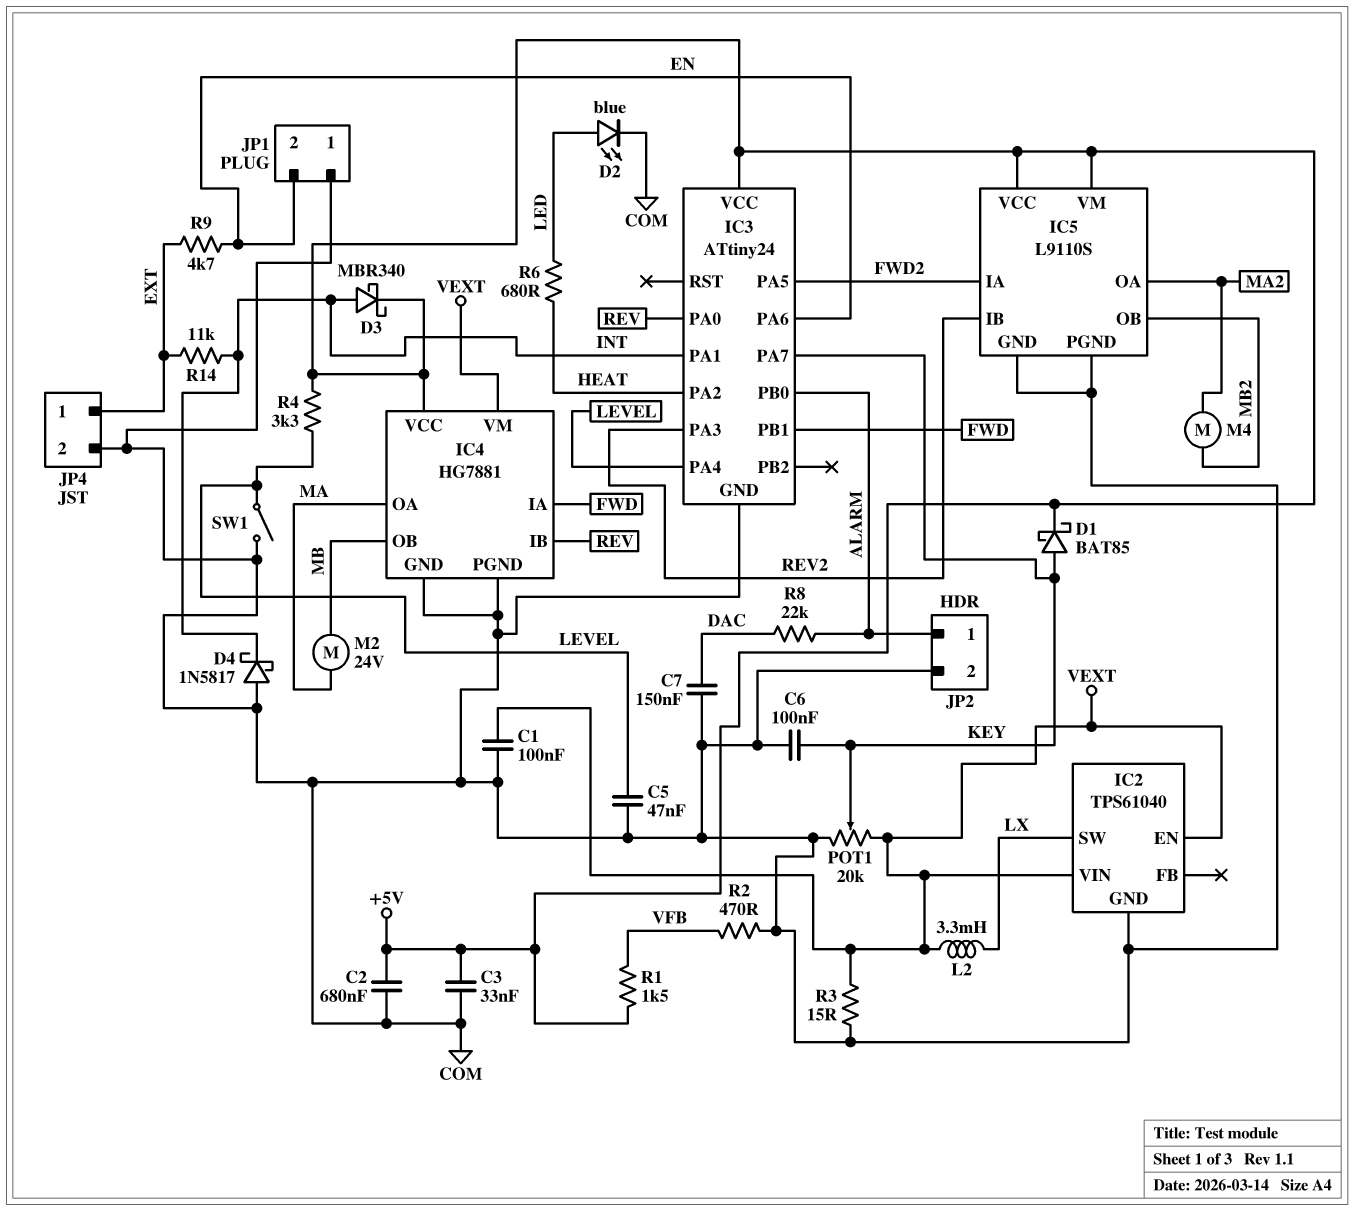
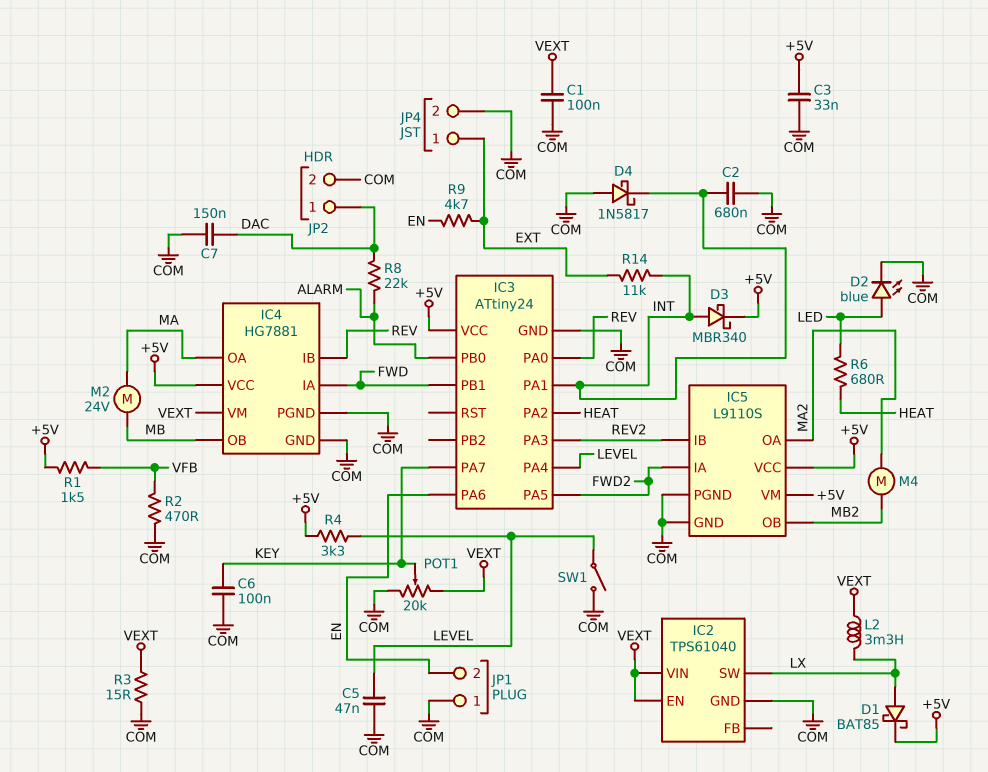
C2: 680nF (+5V, COM) -> 680nF (COM, INT)
D1: schottky BAT85 (A KEY, K +5V) -> schottky BAT85 (A LX, K +5V)
JP2 pin 1: ALARM -> DAC

